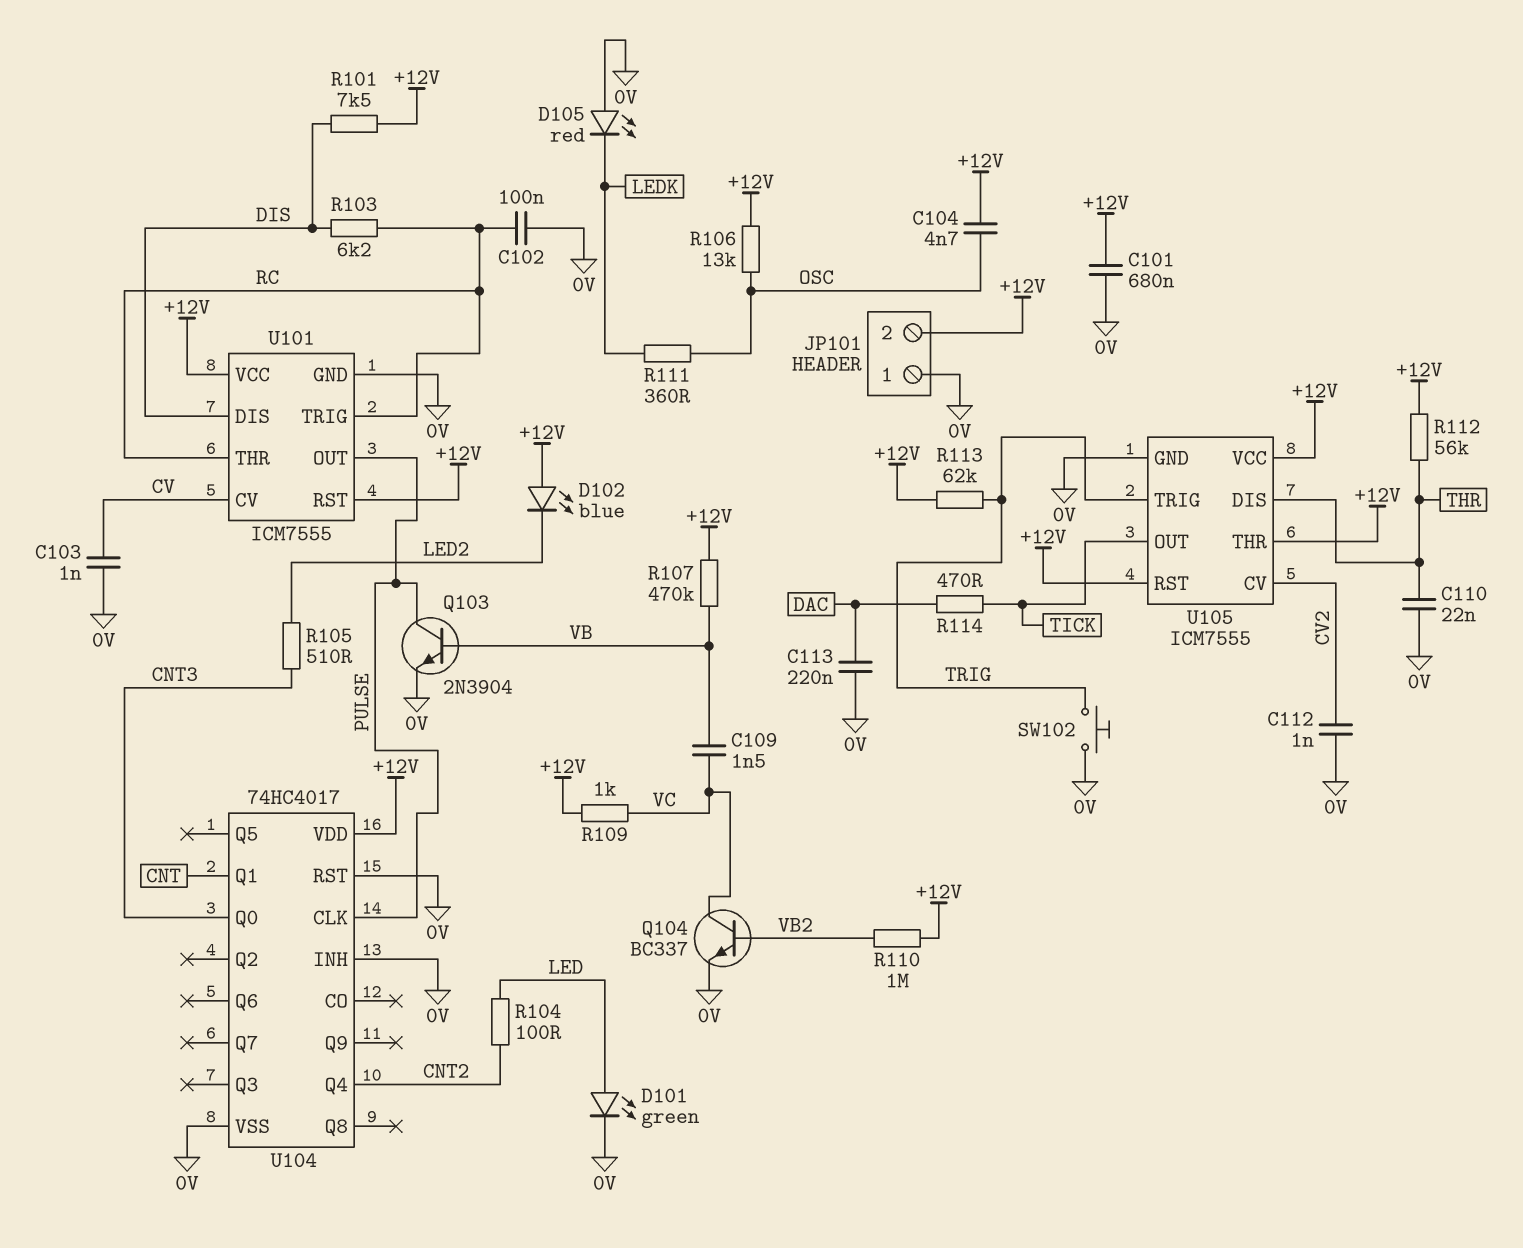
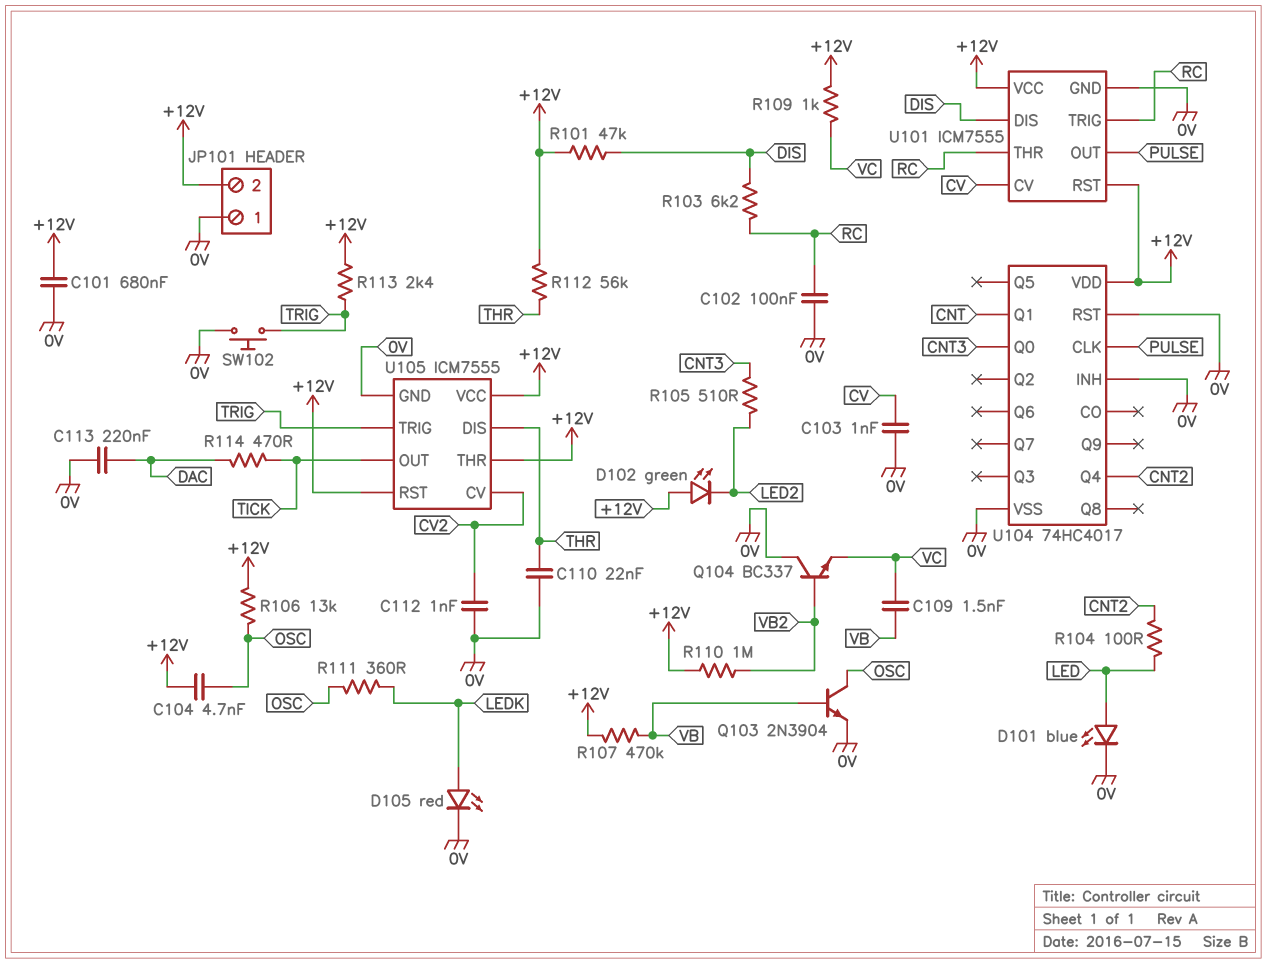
D101: LED green (A LED, K 0V) -> LED blue (A LED, K 0V)
D102: LED blue (A +12V, K LED2) -> LED green (A +12V, K LED2)
D105: LED red (A 0V, K LEDK) -> LED red (A LEDK, K 0V)
Q103: NPN 2N3904 (B VB, C PULSE, E 0V) -> NPN 2N3904 (B VB, C OSC, E 0V)
Q104: NPN BC337 (B VB2, C VC, E 0V) -> NPN BC337 (B VB2, C 0V, E VC)
R101: 7.5k (+12V, DIS) -> 47k (+12V, DIS)
R113: 62k (+12V, TRIG) -> 2.4k (+12V, TRIG)

